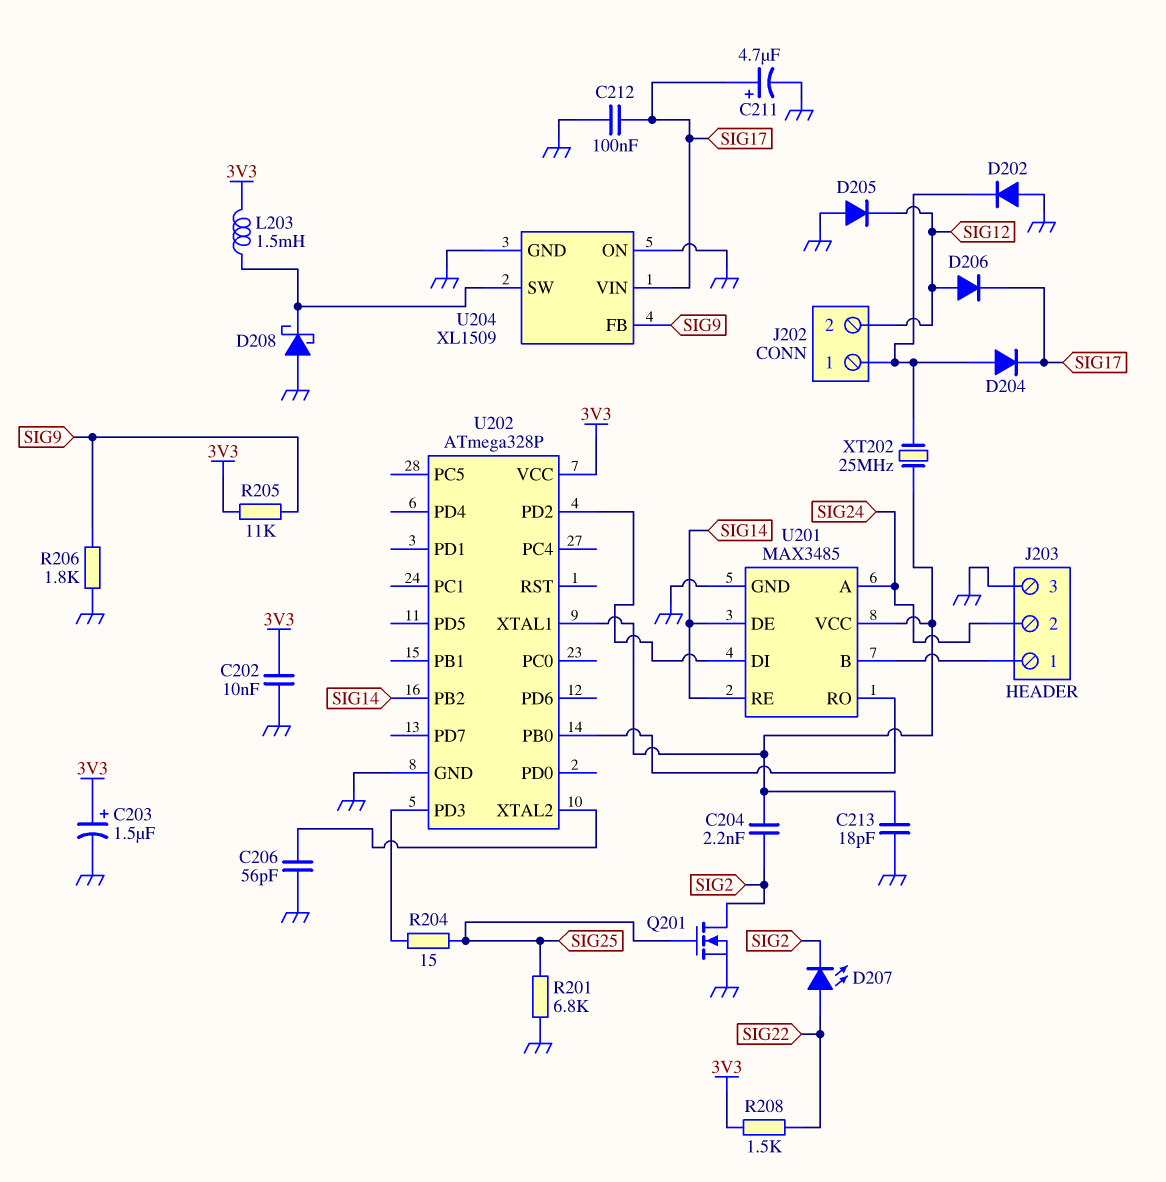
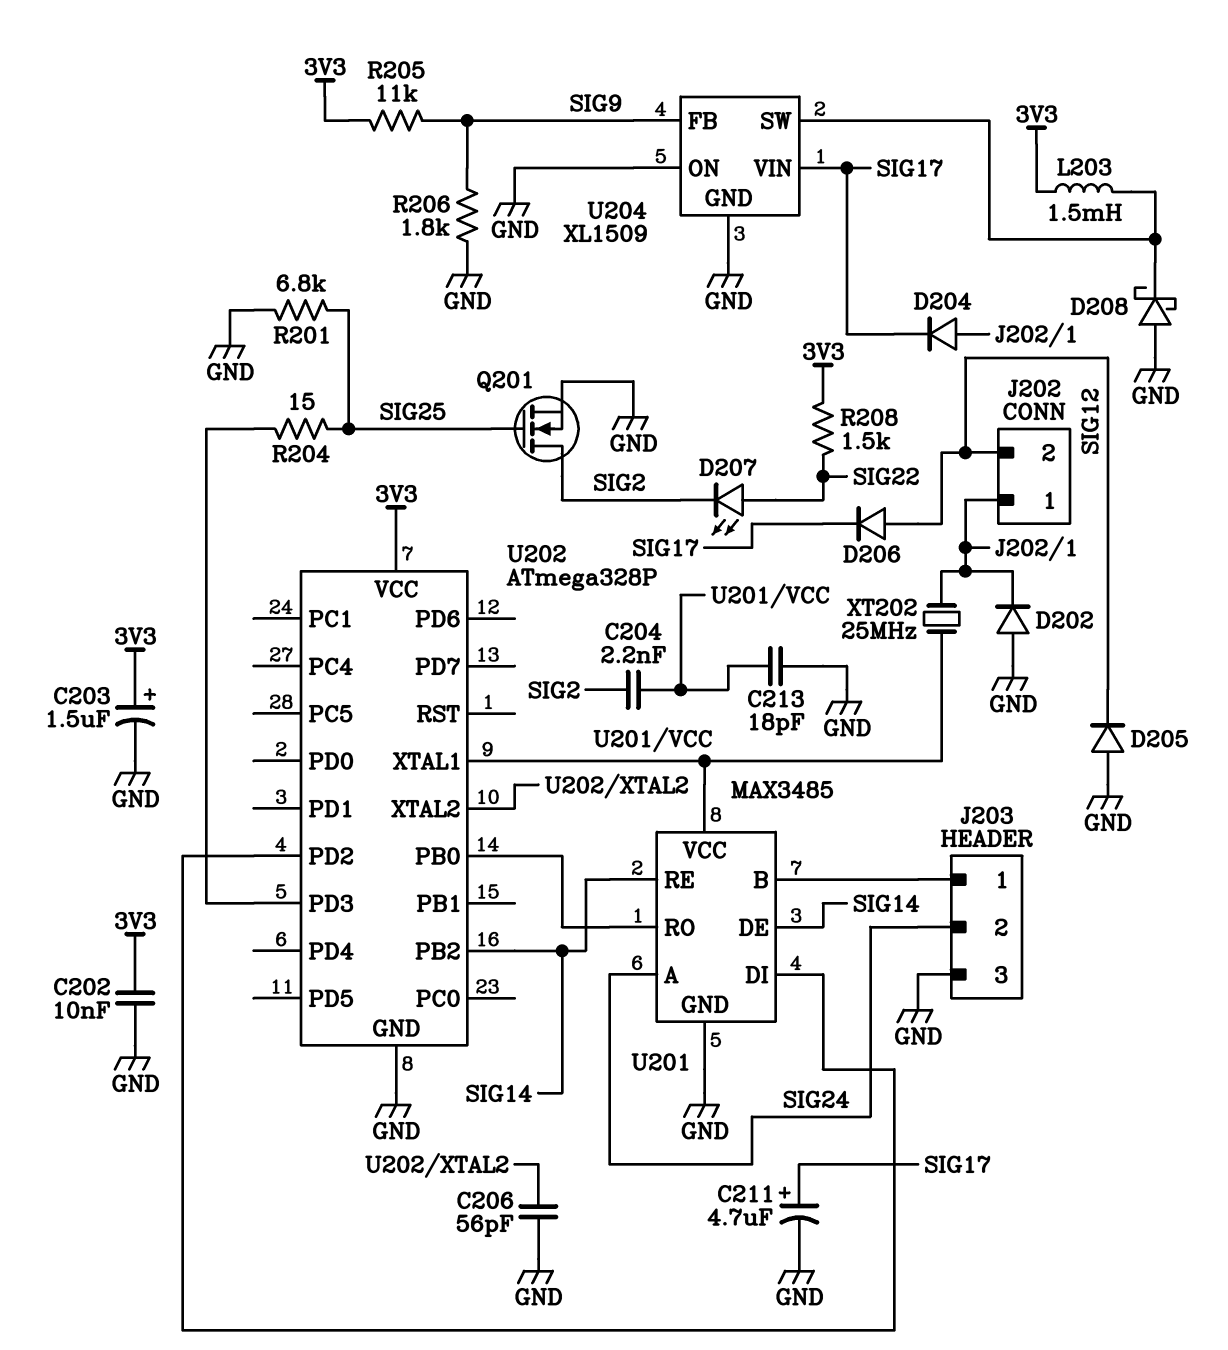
C212: 100nF (GND, SIG17) -> none

